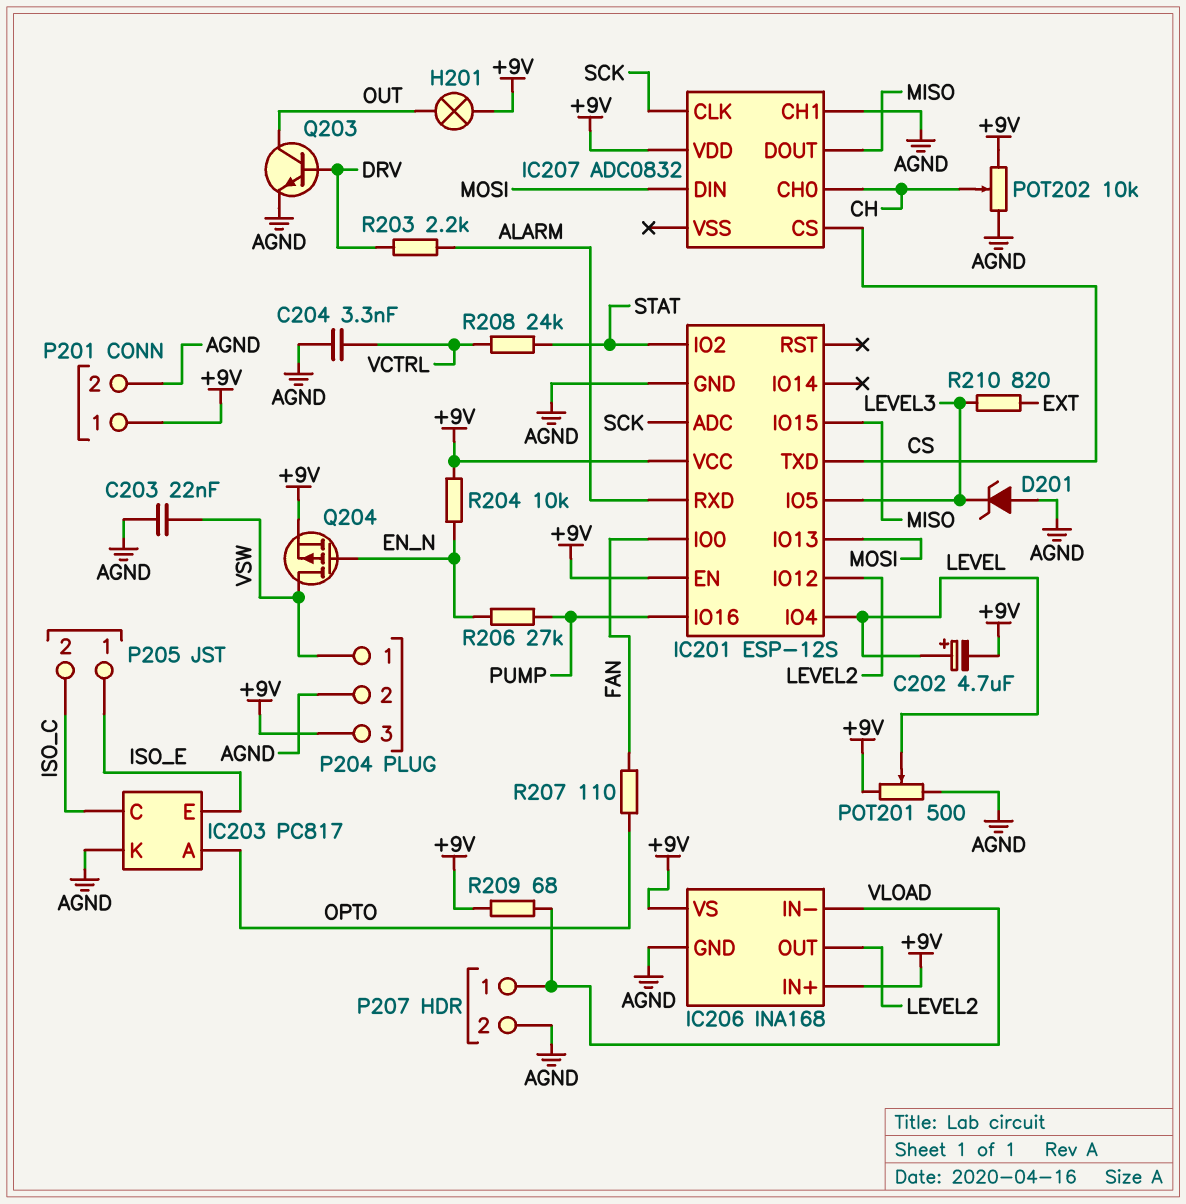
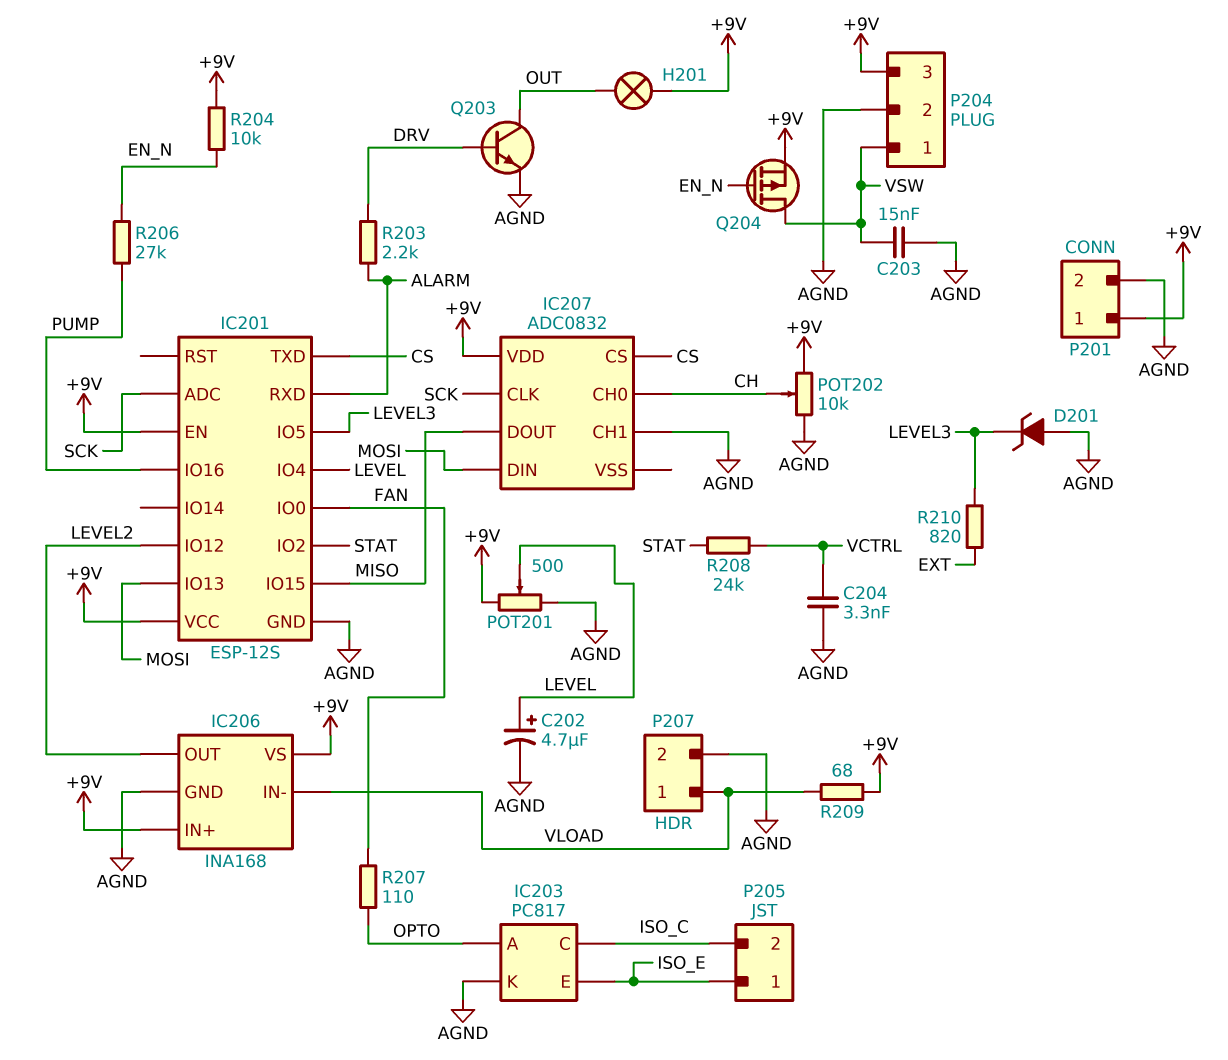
C202: 4.7uF (plus LEVEL, minus +9V) -> 4.7uF (plus LEVEL, minus AGND)
C203: 22nF (AGND, VSW) -> 15nF (AGND, VSW)

